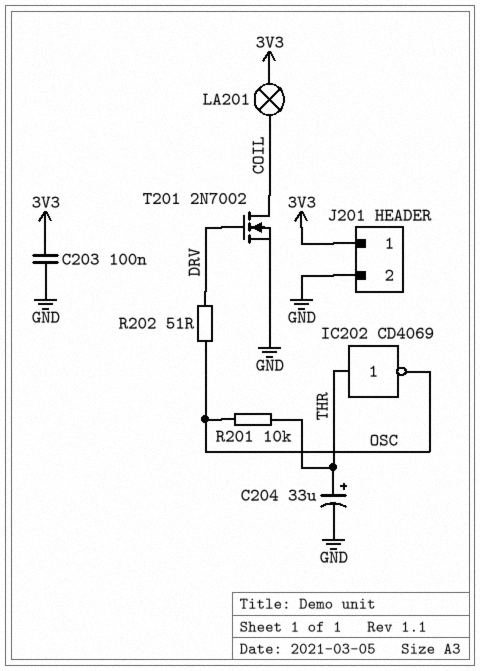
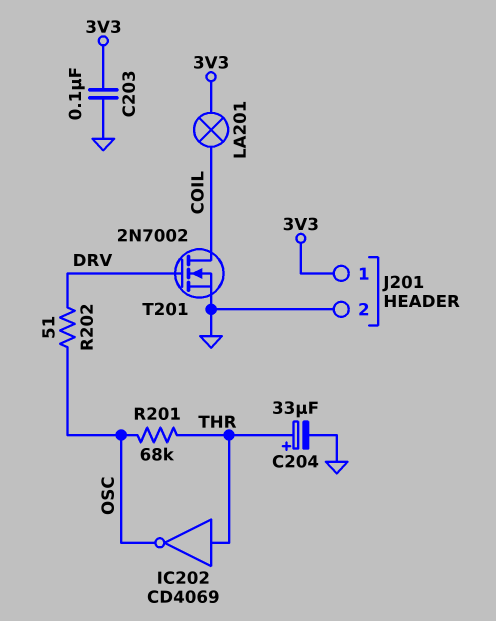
R201: 10k (OSC, THR) -> 68k (OSC, THR)

